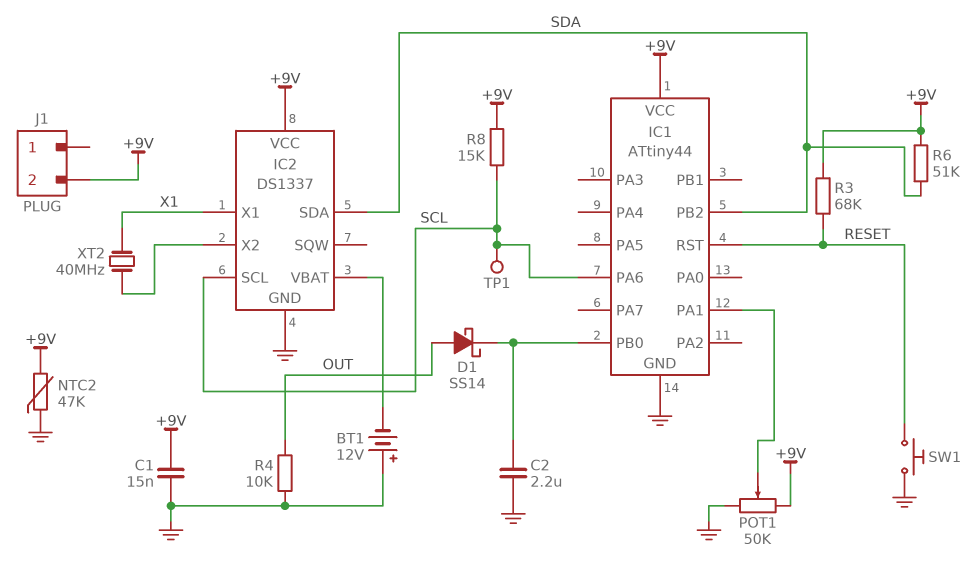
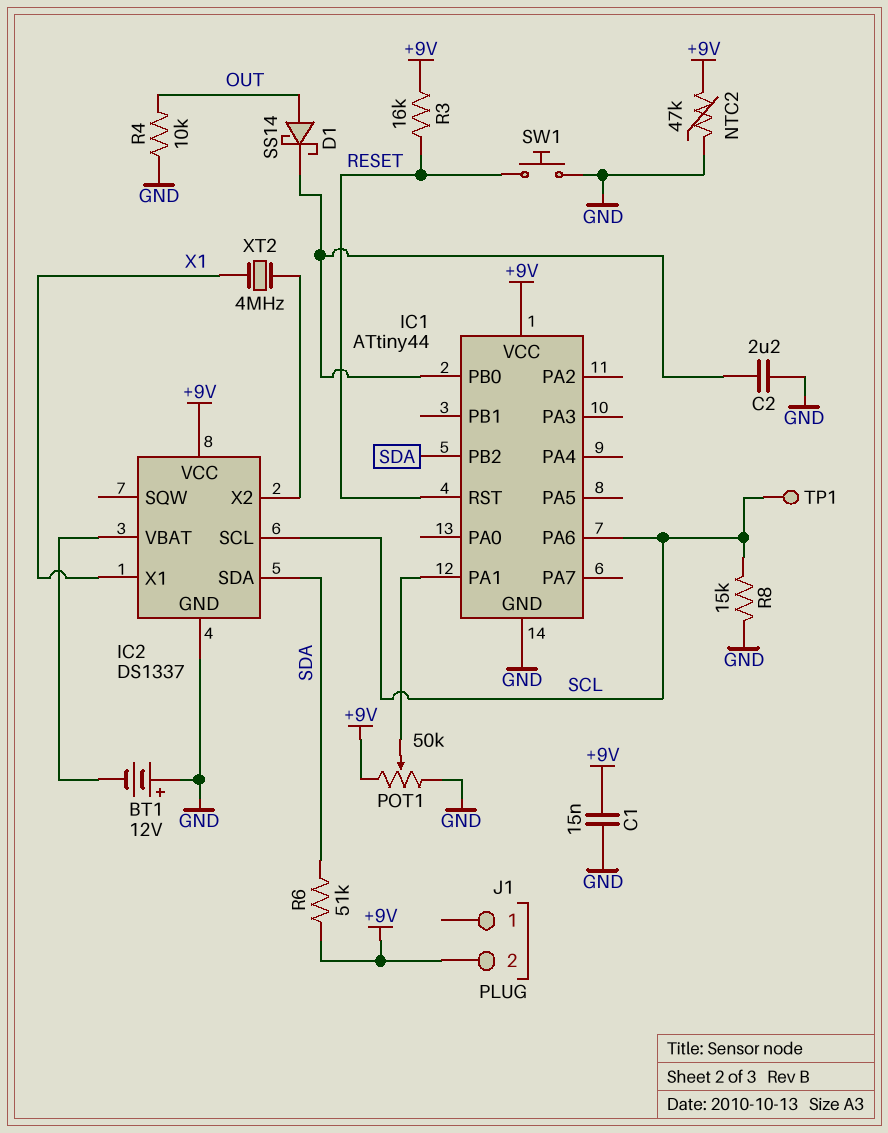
R3: 68k (+9V, RESET) -> 16k (+9V, RESET)
R8: 15k (+9V, SCL) -> 15k (GND, SCL)
XT2: 40MHz (IC2/X2, X1) -> 4MHz (IC2/X2, X1)

